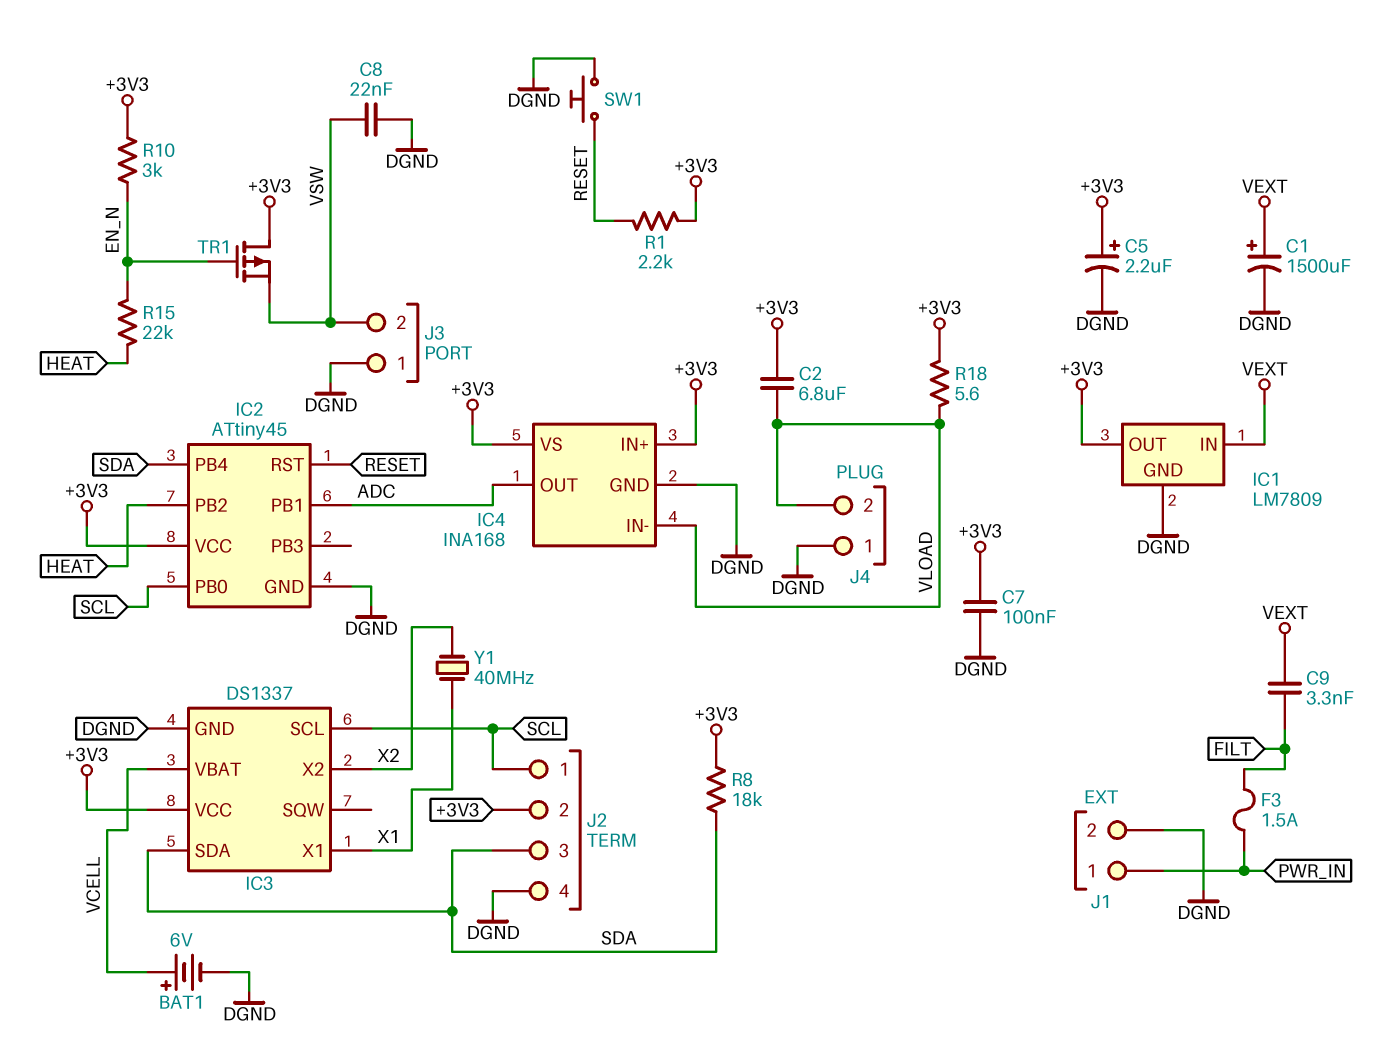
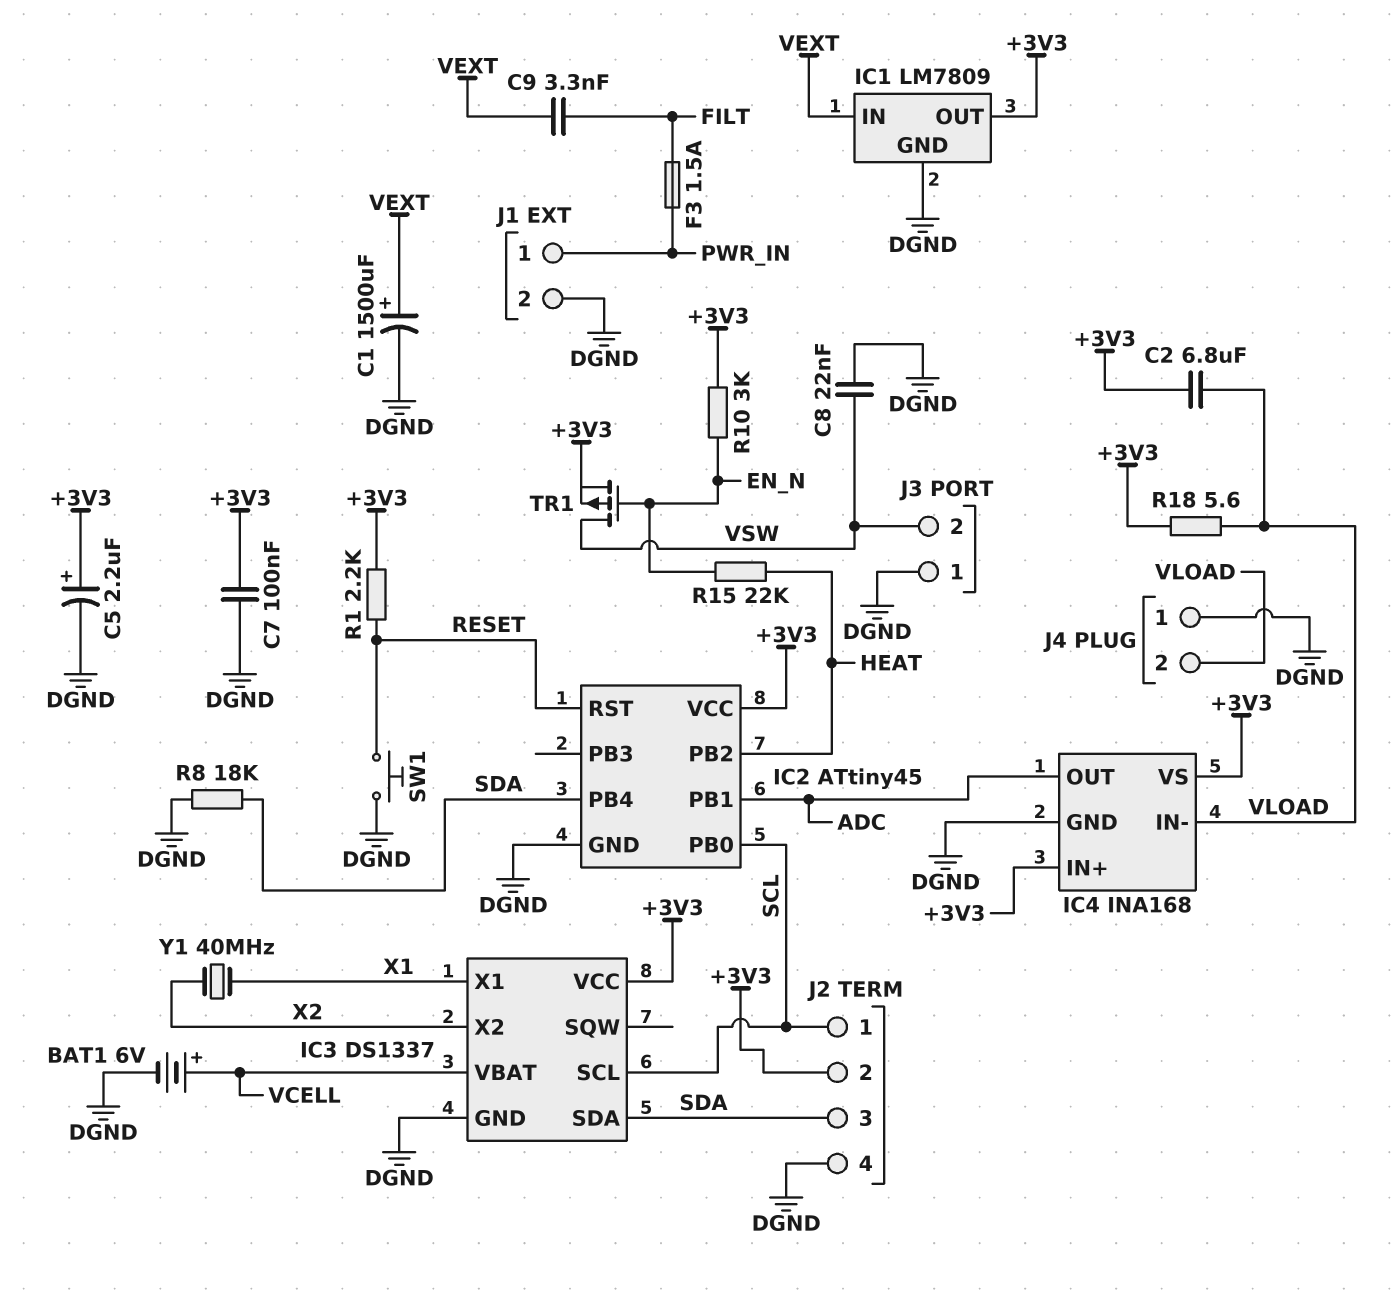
R8: 18k (+3V3, SDA) -> 18k (DGND, SDA)
TR1: PMOS (G EN_N, D +3V3, S VSW) -> PMOS (G EN_N, D VSW, S +3V3)

